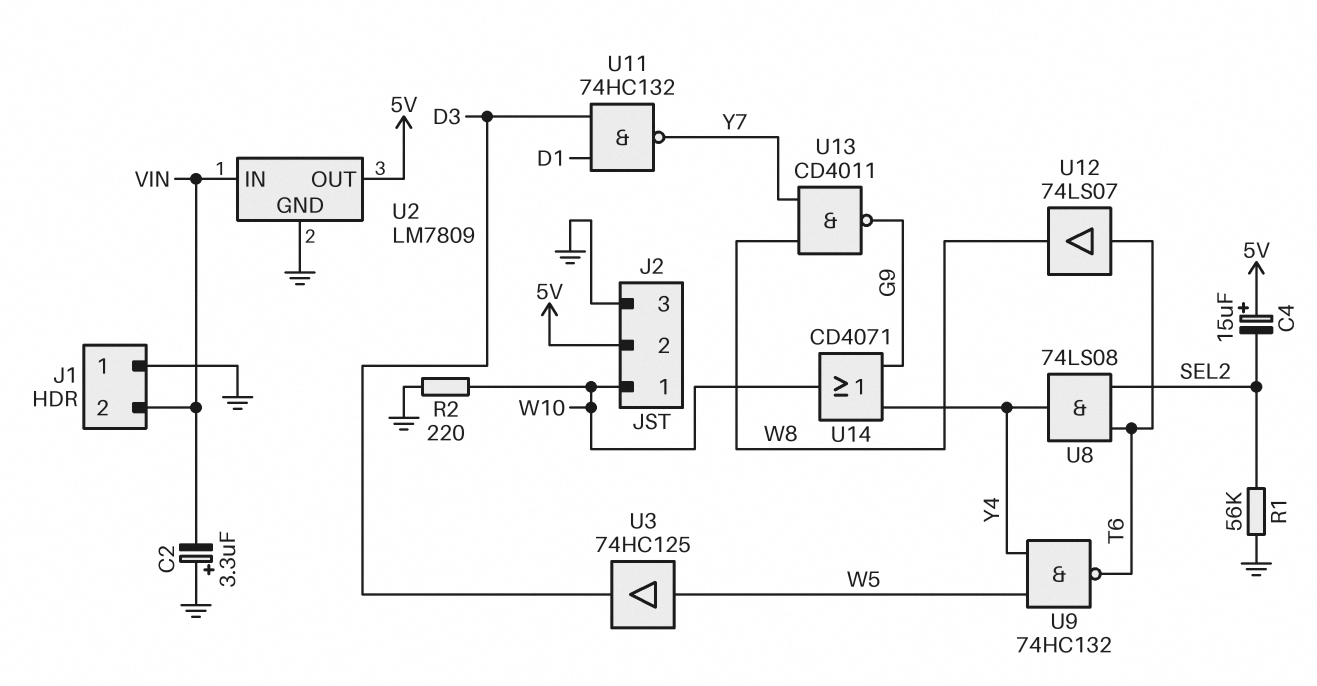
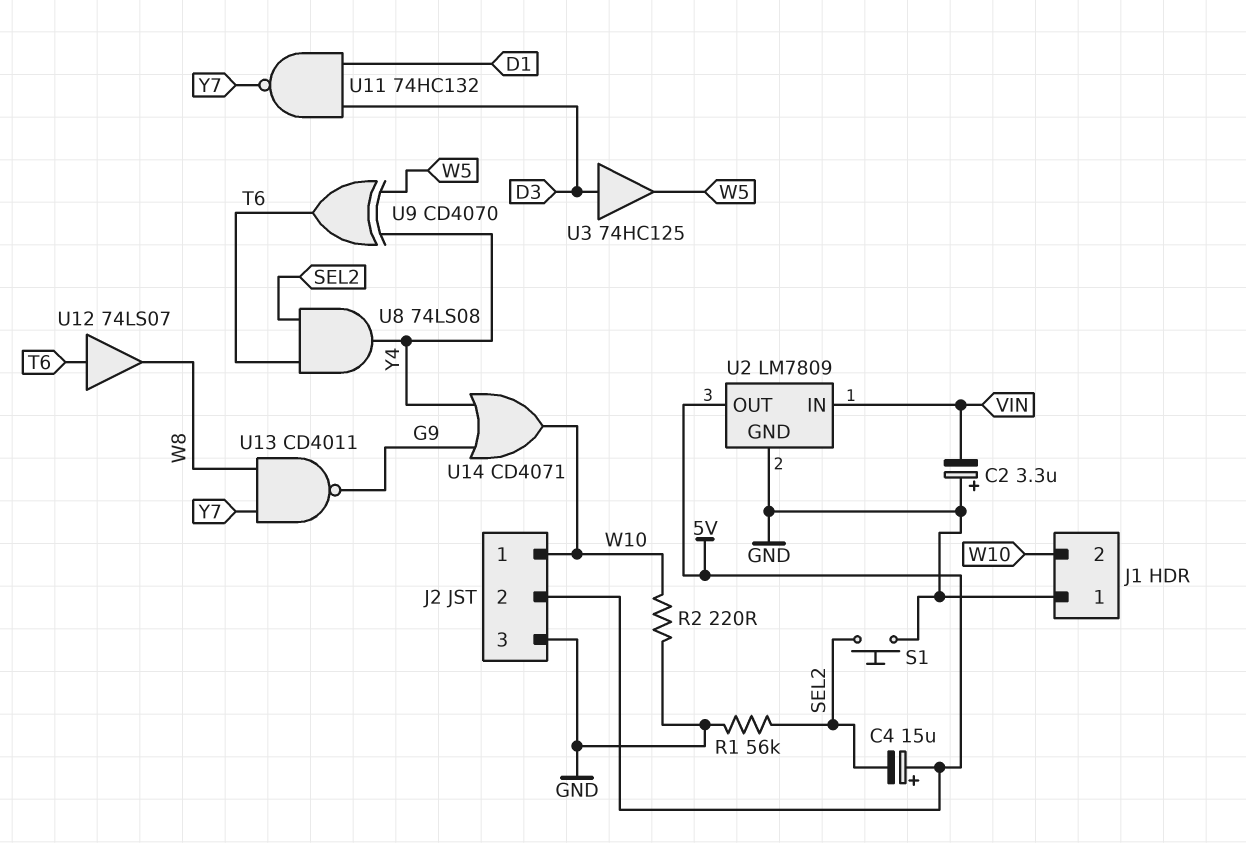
J1 pin 2: VIN -> W10
S1: none -> button (GND, SEL2)
U3: buffer 74HC125 (in W5, out D3) -> buffer 74HC125 (in D3, out W5)
U9: NAND 74HC132 (in W5, in Y4, out T6) -> XOR CD4070 (in W5, in Y4, out T6)

